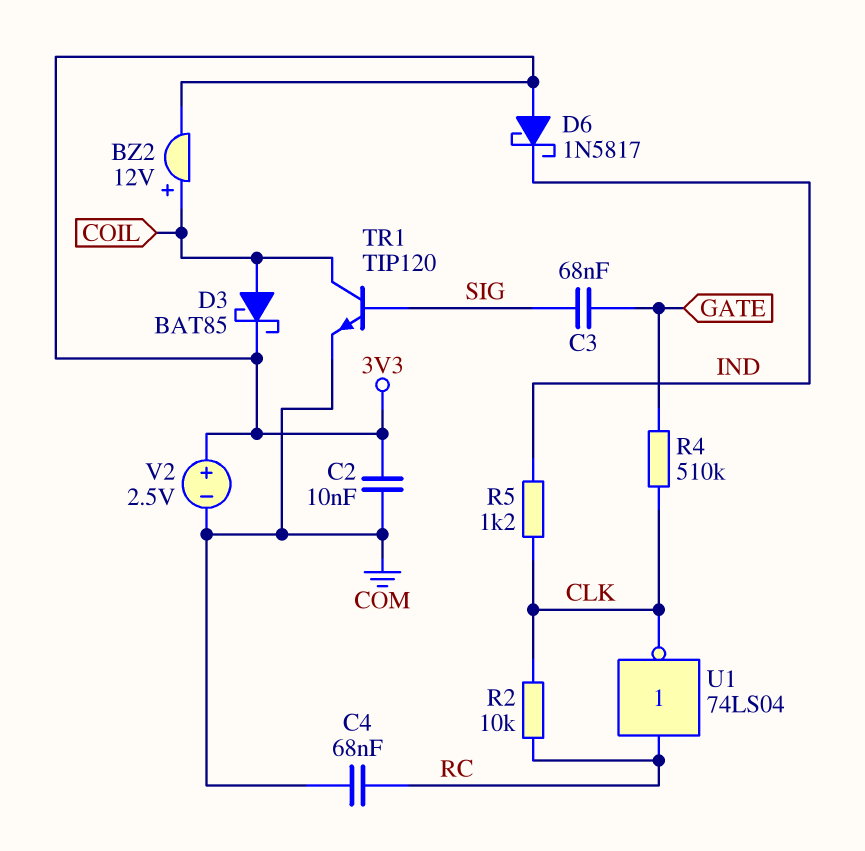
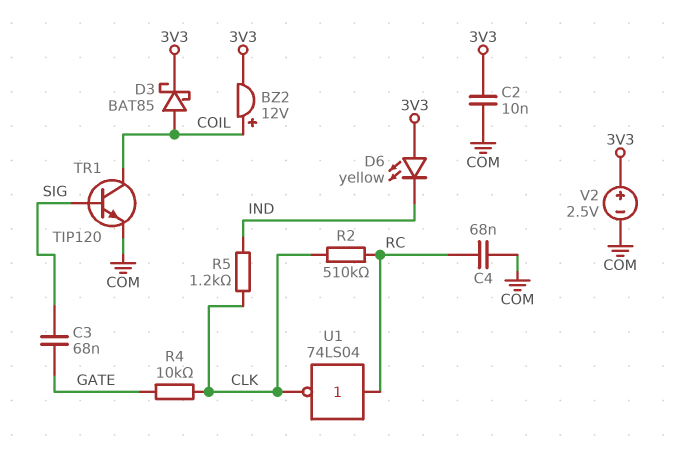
D6: schottky 1N5817 (A 3V3, K IND) -> LED yellow (A 3V3, K IND)
R2: 10k (CLK, RC) -> 510k (CLK, RC)
R4: 510k (CLK, GATE) -> 10k (CLK, GATE)

